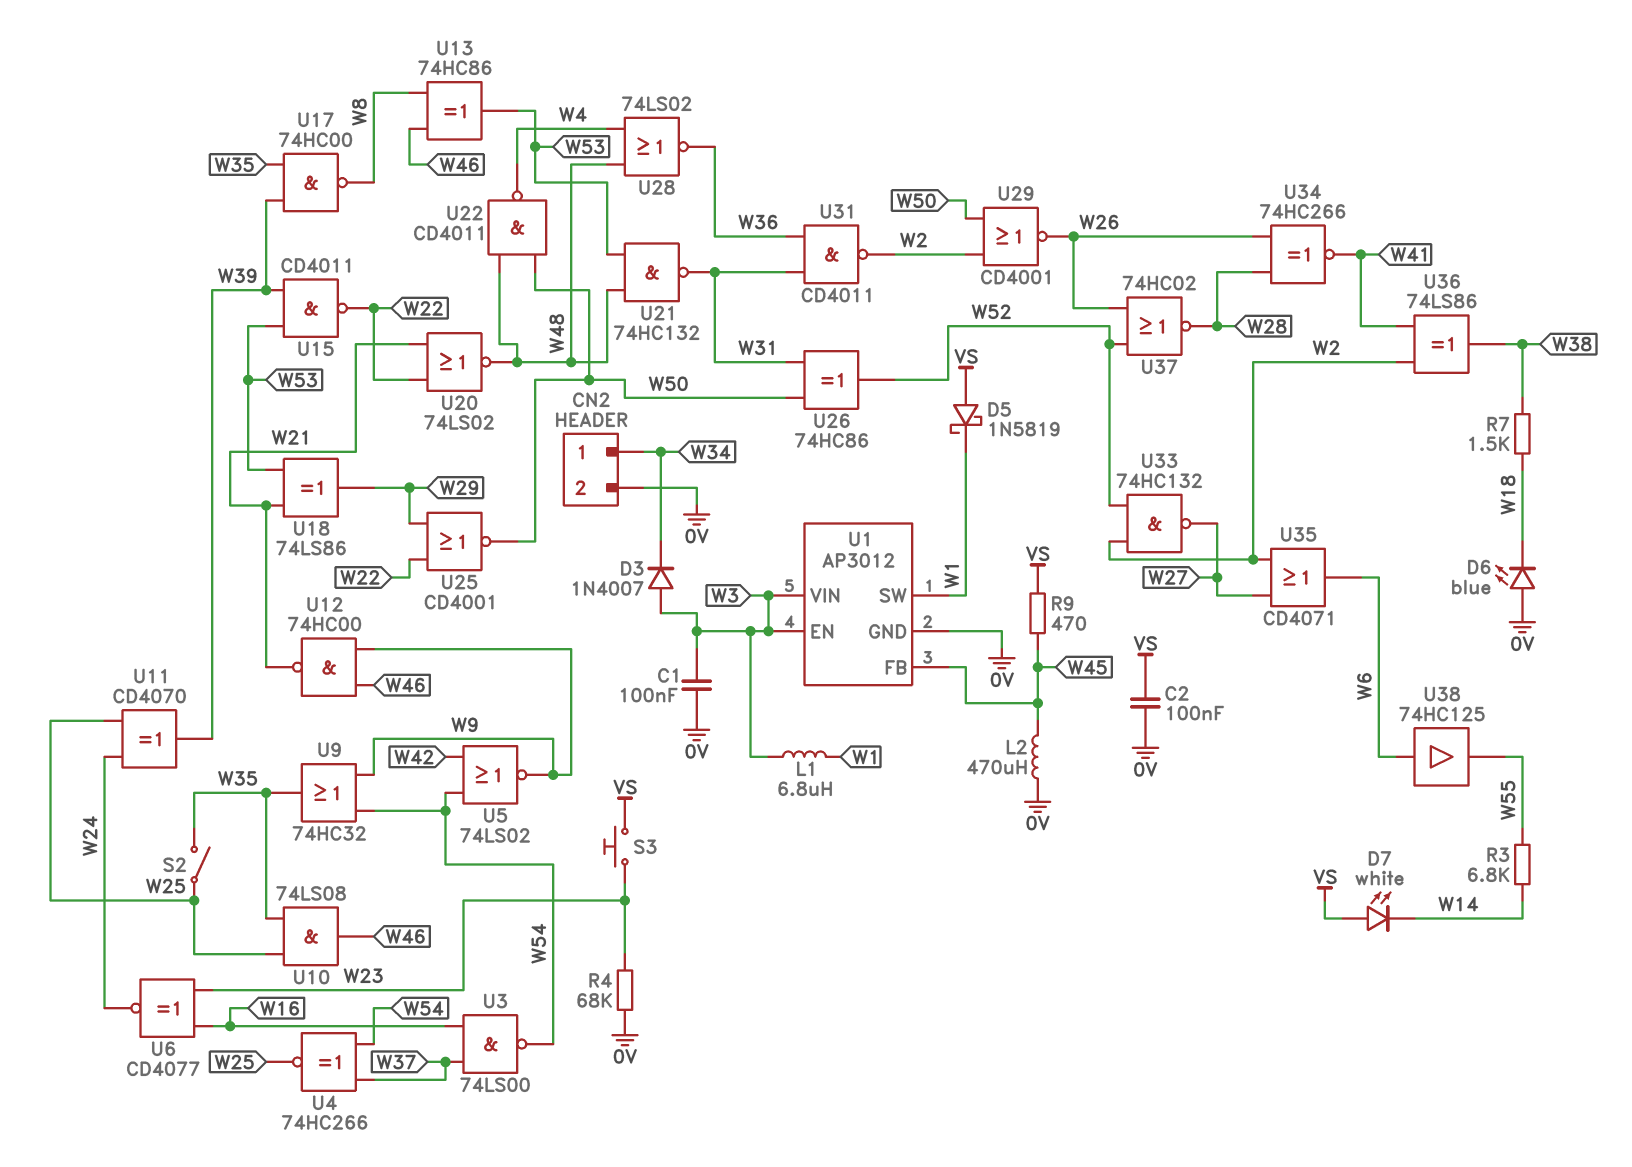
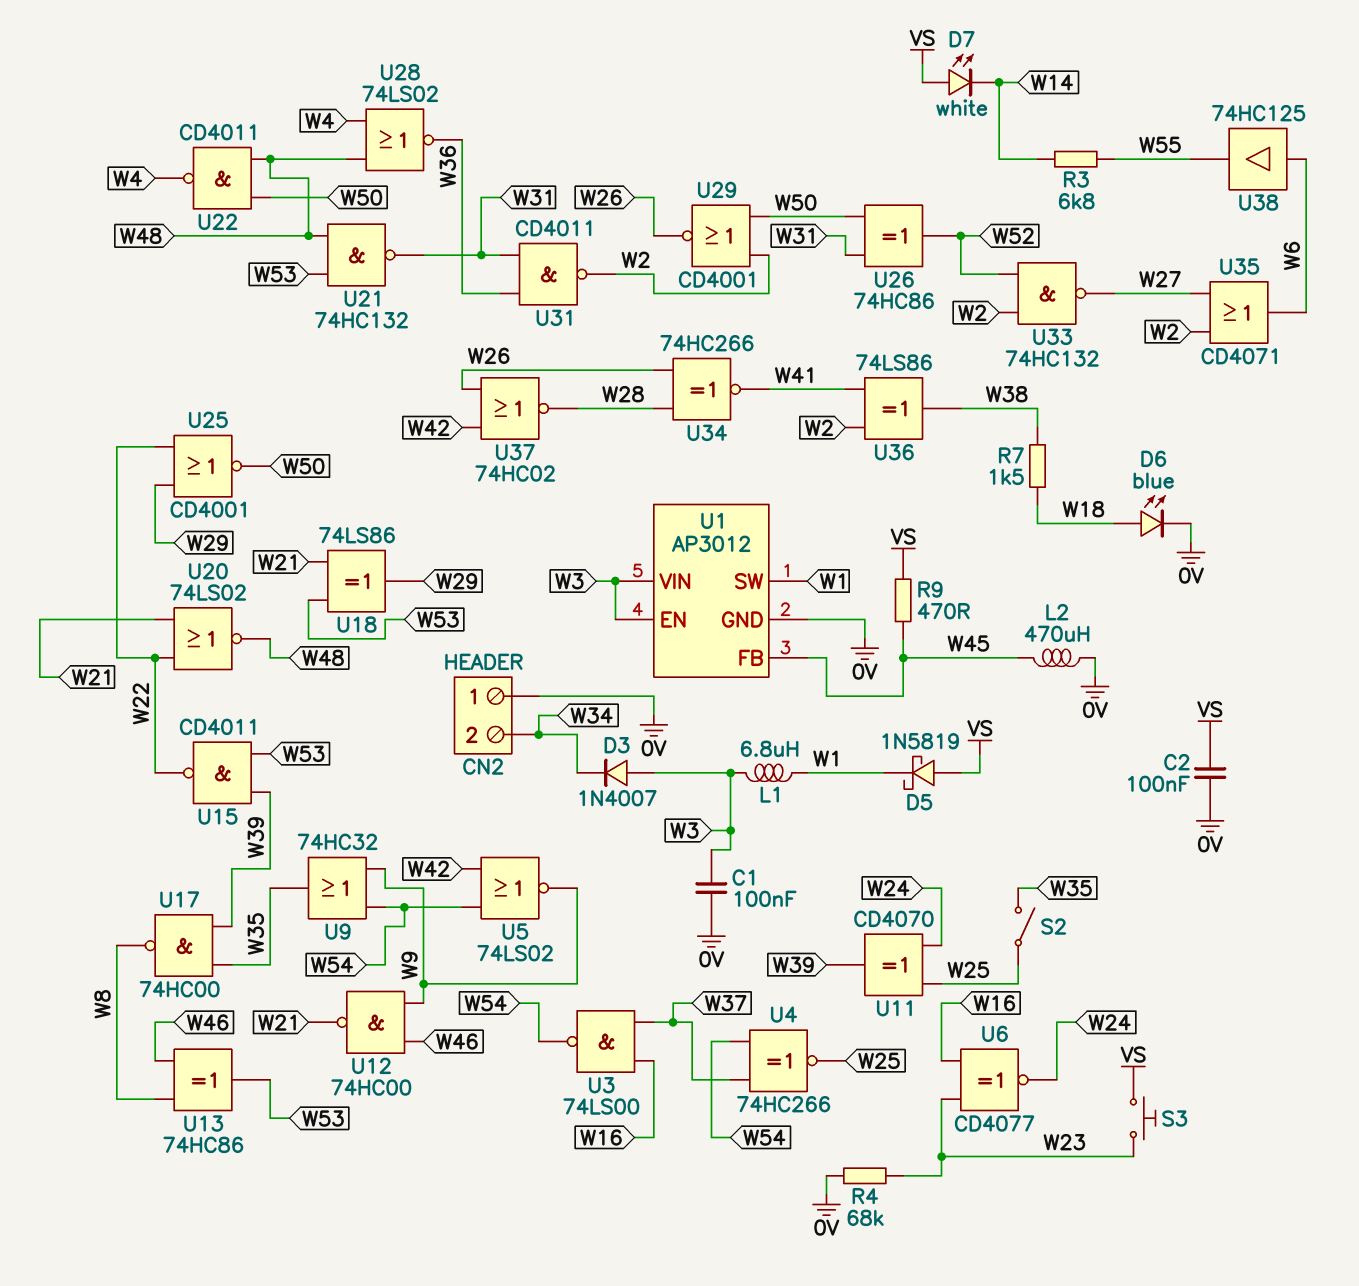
CN2 pin 1: W34 -> 0V
CN2 pin 2: 0V -> W34
D6: LED blue (A 0V, K W18) -> LED blue (A W18, K 0V)
U10: AND 74LS08 (in W25, in W35, out W46) -> none
U37: NOR 74HC02 (in W26, in W52, out W28) -> NOR 74HC02 (in W26, in W42, out W28)

